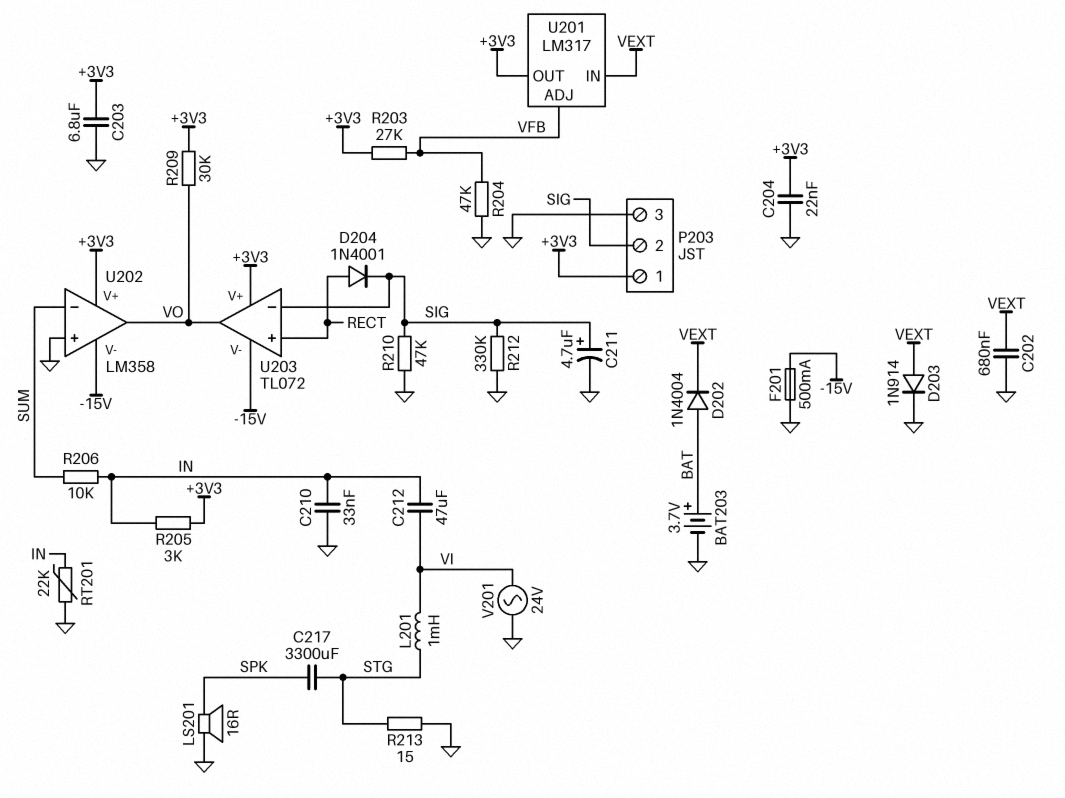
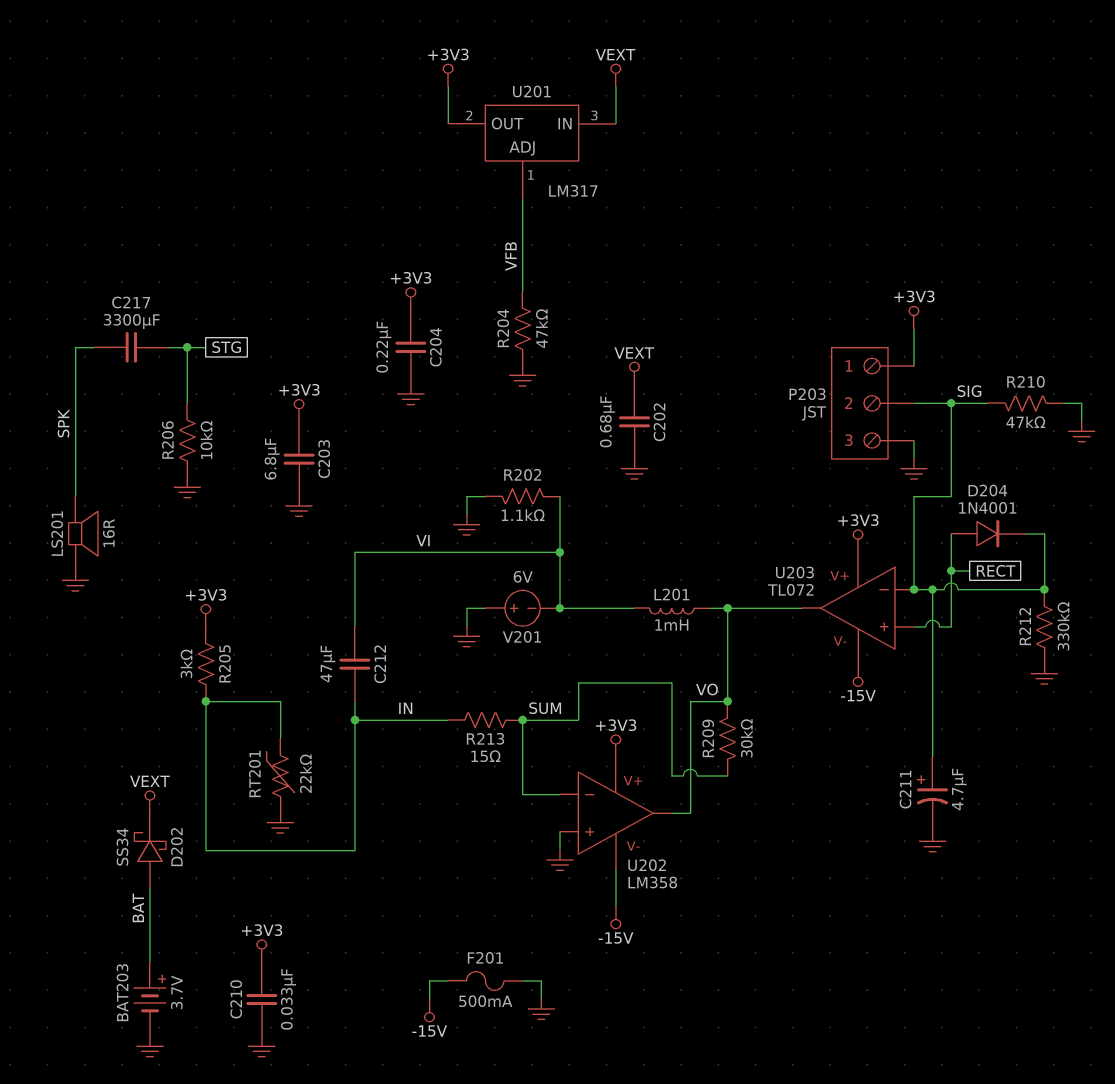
C204: 22nF (+3V3, GND) -> 220nF (+3V3, GND)
C210: 33nF (GND, IN) -> 33nF (+3V3, GND)
D202: diode 1N4004 (A BAT, K VEXT) -> schottky SS34 (A BAT, K VEXT)
D203: diode 1N914 (A VEXT, K GND) -> none
L201: 1mH (STG, VI) -> 1mH (VI, VO)
R202: none -> 1.1k (GND, VI)
R203: 27k (+3V3, VFB) -> none
R206: 10k (IN, SUM) -> 10k (GND, STG)
R209: 30k (+3V3, VO) -> 30k (SUM, VO)
R213: 15 (GND, STG) -> 15 (IN, SUM)
V201: AC 24V (GND, VI) -> 6V (plus GND, minus VI)

